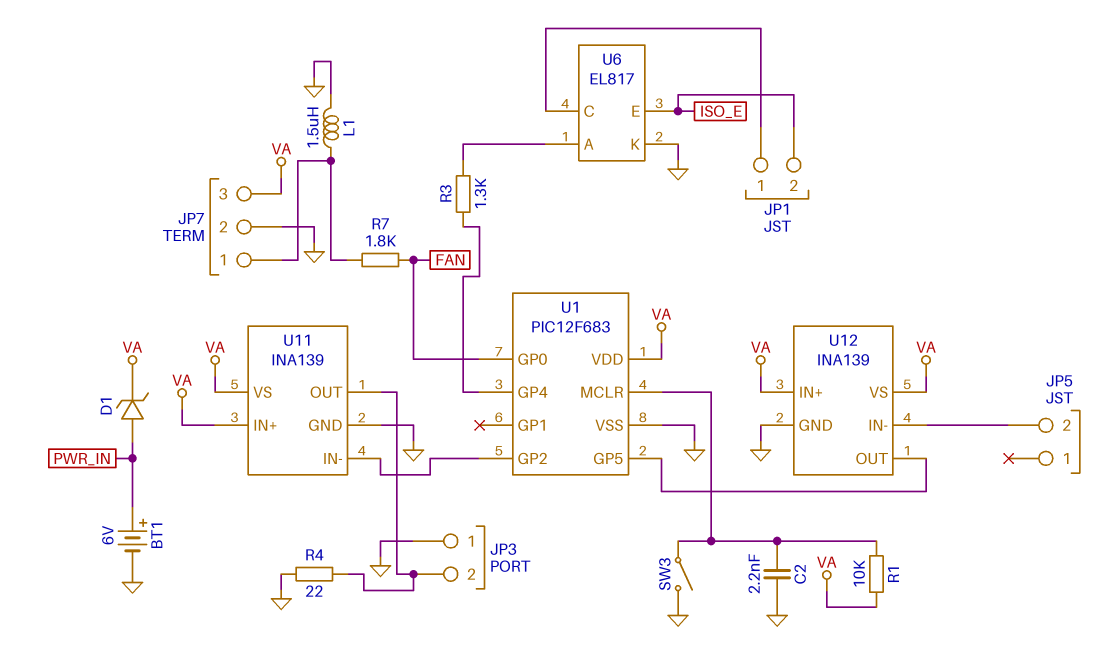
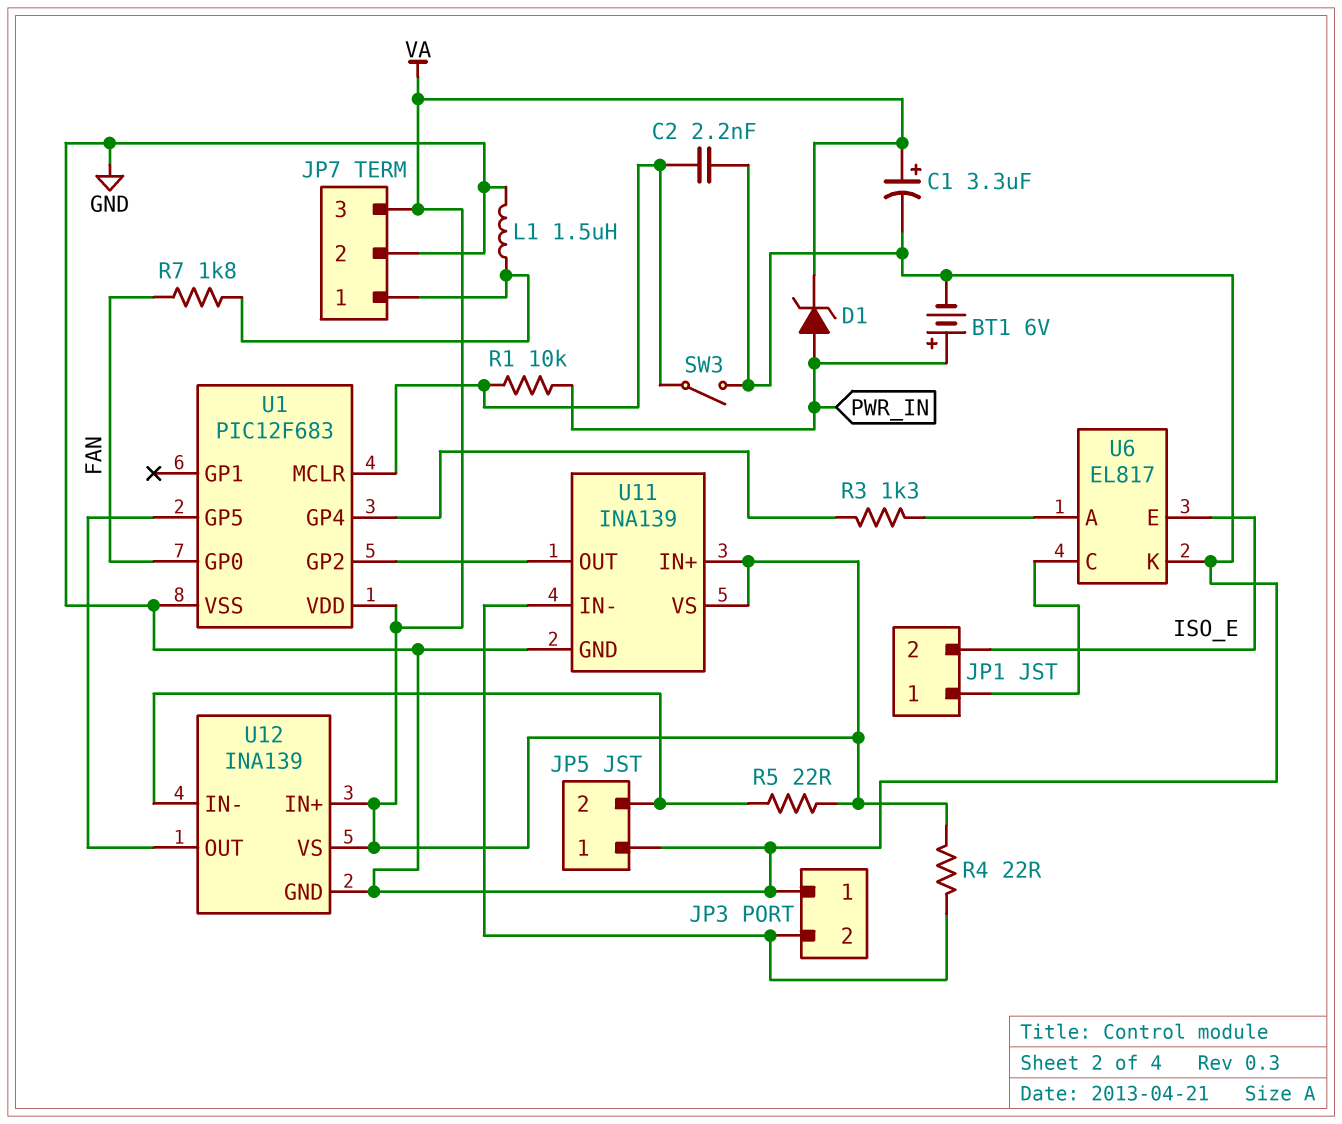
C1: none -> 3.3uF (plus VA, minus GND)
JP5 pin 1: none -> GND
R1: 10k (U1/MCLR, VA) -> 10k (PWR_IN, U1/MCLR)
R4: 22 (GND, JP3/2) -> 22 (JP3/2, VA)
R5: none -> 22 (JP5/2, VA)
U11 pin IN-: U1/GP2 -> JP3/2
U11 pin OUT: JP3/2 -> U1/GP2

